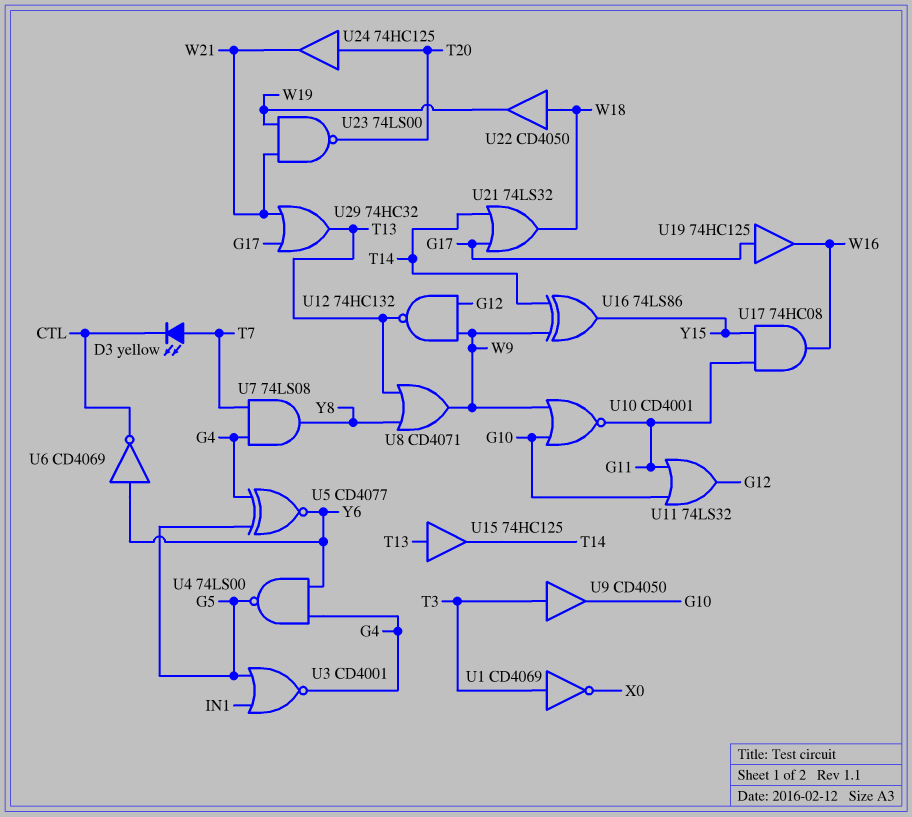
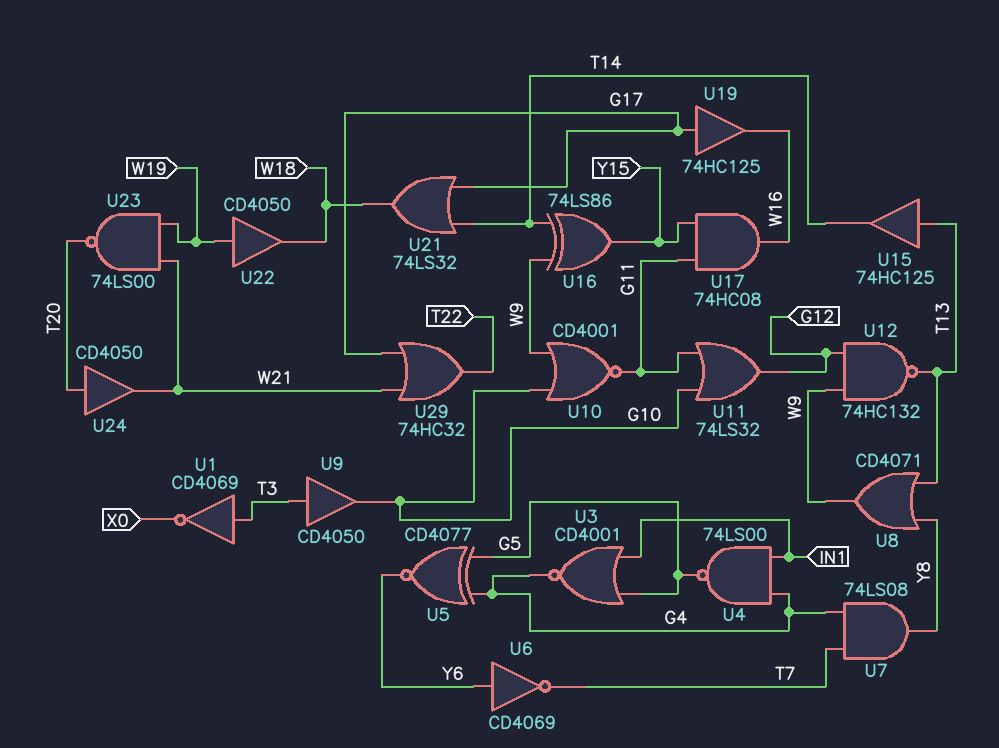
D3: LED yellow (A T7, K CTL) -> none
U4: NAND 74LS00 (in G4, in Y6, out G5) -> NAND 74LS00 (in G4, in IN1, out G5)
U6: NOT CD4069 (in Y6, out CTL) -> NOT CD4069 (in Y6, out T7)
U22: buffer CD4050 (in W18, out W19) -> buffer CD4050 (in W19, out W18)
U24: buffer 74HC125 (in T20, out W21) -> buffer CD4050 (in T20, out W21)
U29: OR 74HC32 (in G17, in W21, out T13) -> OR 74HC32 (in G17, in W21, out T22)

